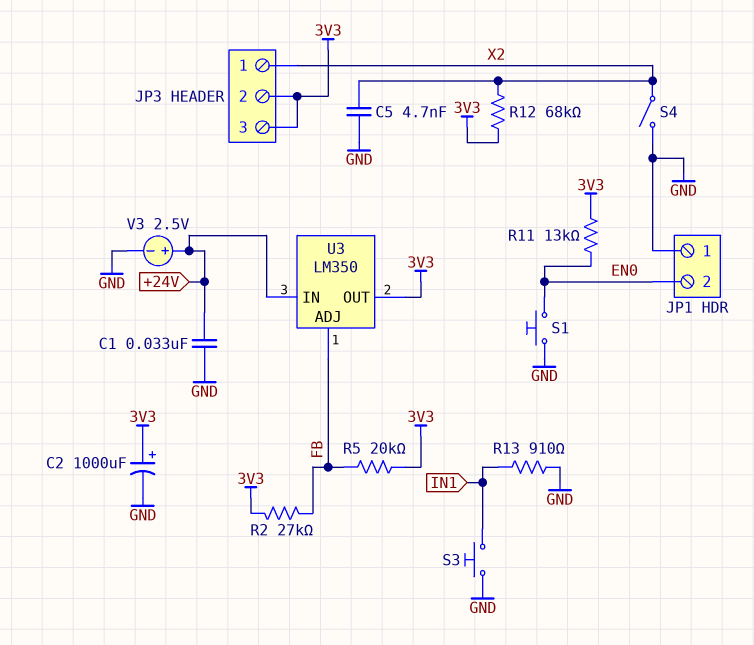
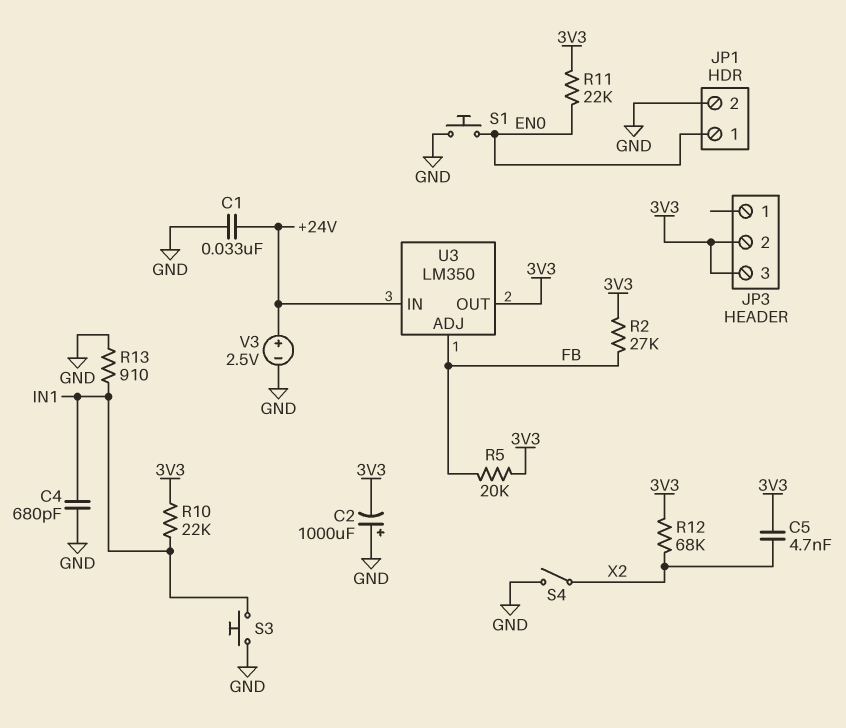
C2: 1000uF (plus 3V3, minus GND) -> 1000uF (plus GND, minus 3V3)
C4: none -> 680pF (GND, IN1)
C5: 4.7nF (GND, X2) -> 4.7nF (3V3, X2)
JP1 pin 1: GND -> EN0
JP1 pin 2: EN0 -> GND
JP3 pin 1: X2 -> none
R10: none -> 22k (3V3, IN1)
R11: 13k (3V3, EN0) -> 22k (3V3, EN0)

